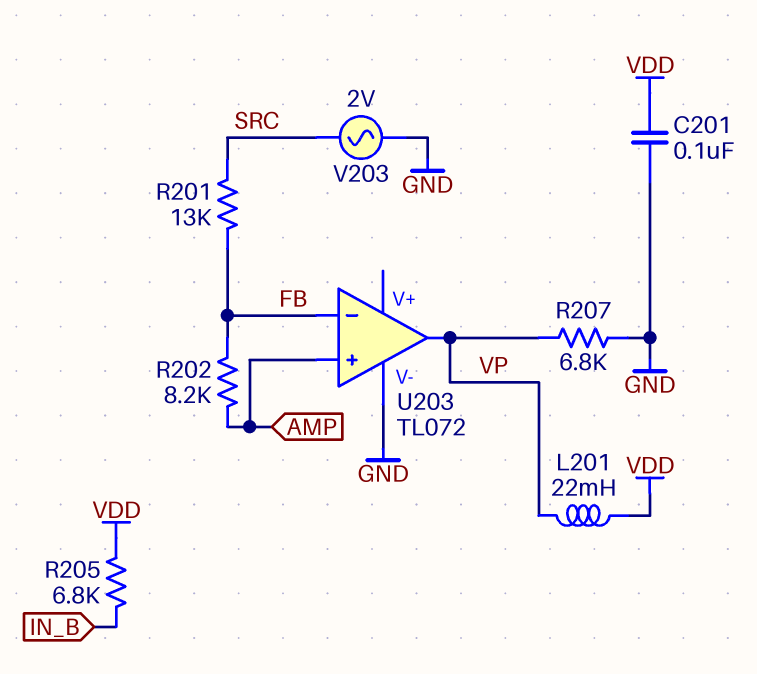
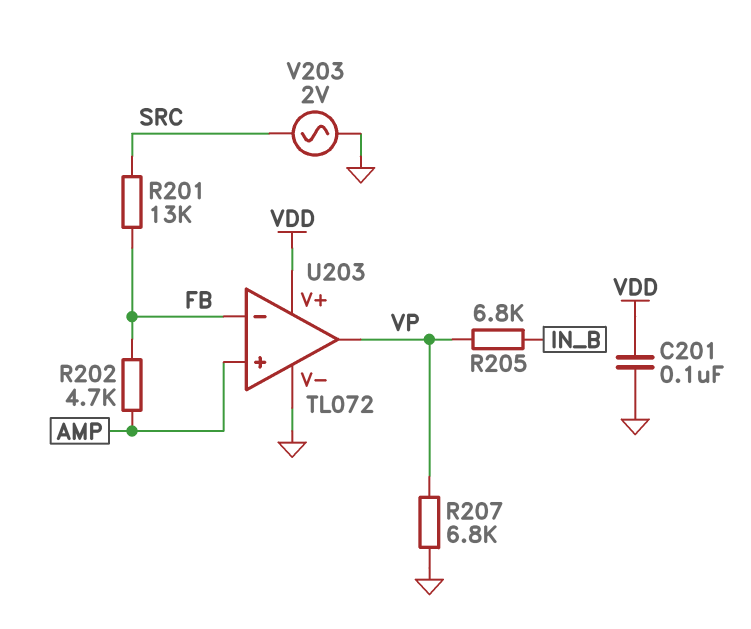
L201: 22mH (VDD, VP) -> none
R202: 8.2k (AMP, FB) -> 4.7k (AMP, FB)
R205: 6.8k (IN_B, VDD) -> 6.8k (IN_B, VP)
U203 pin V+: none -> VDD

